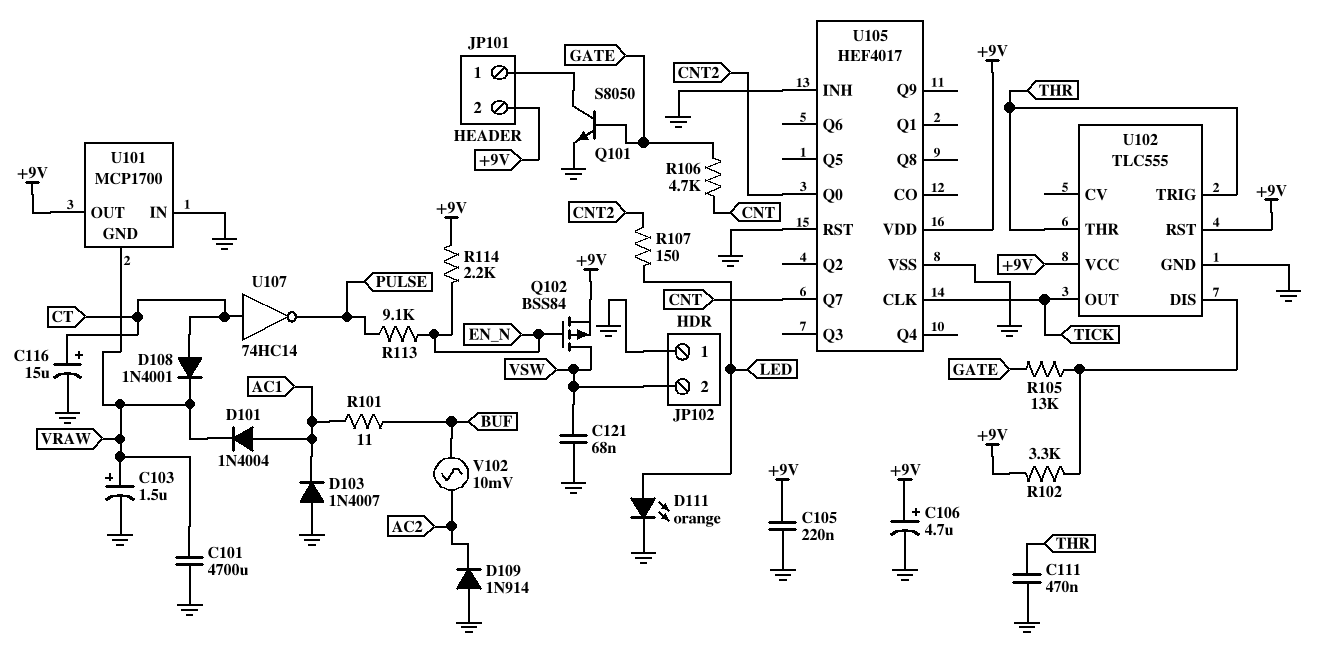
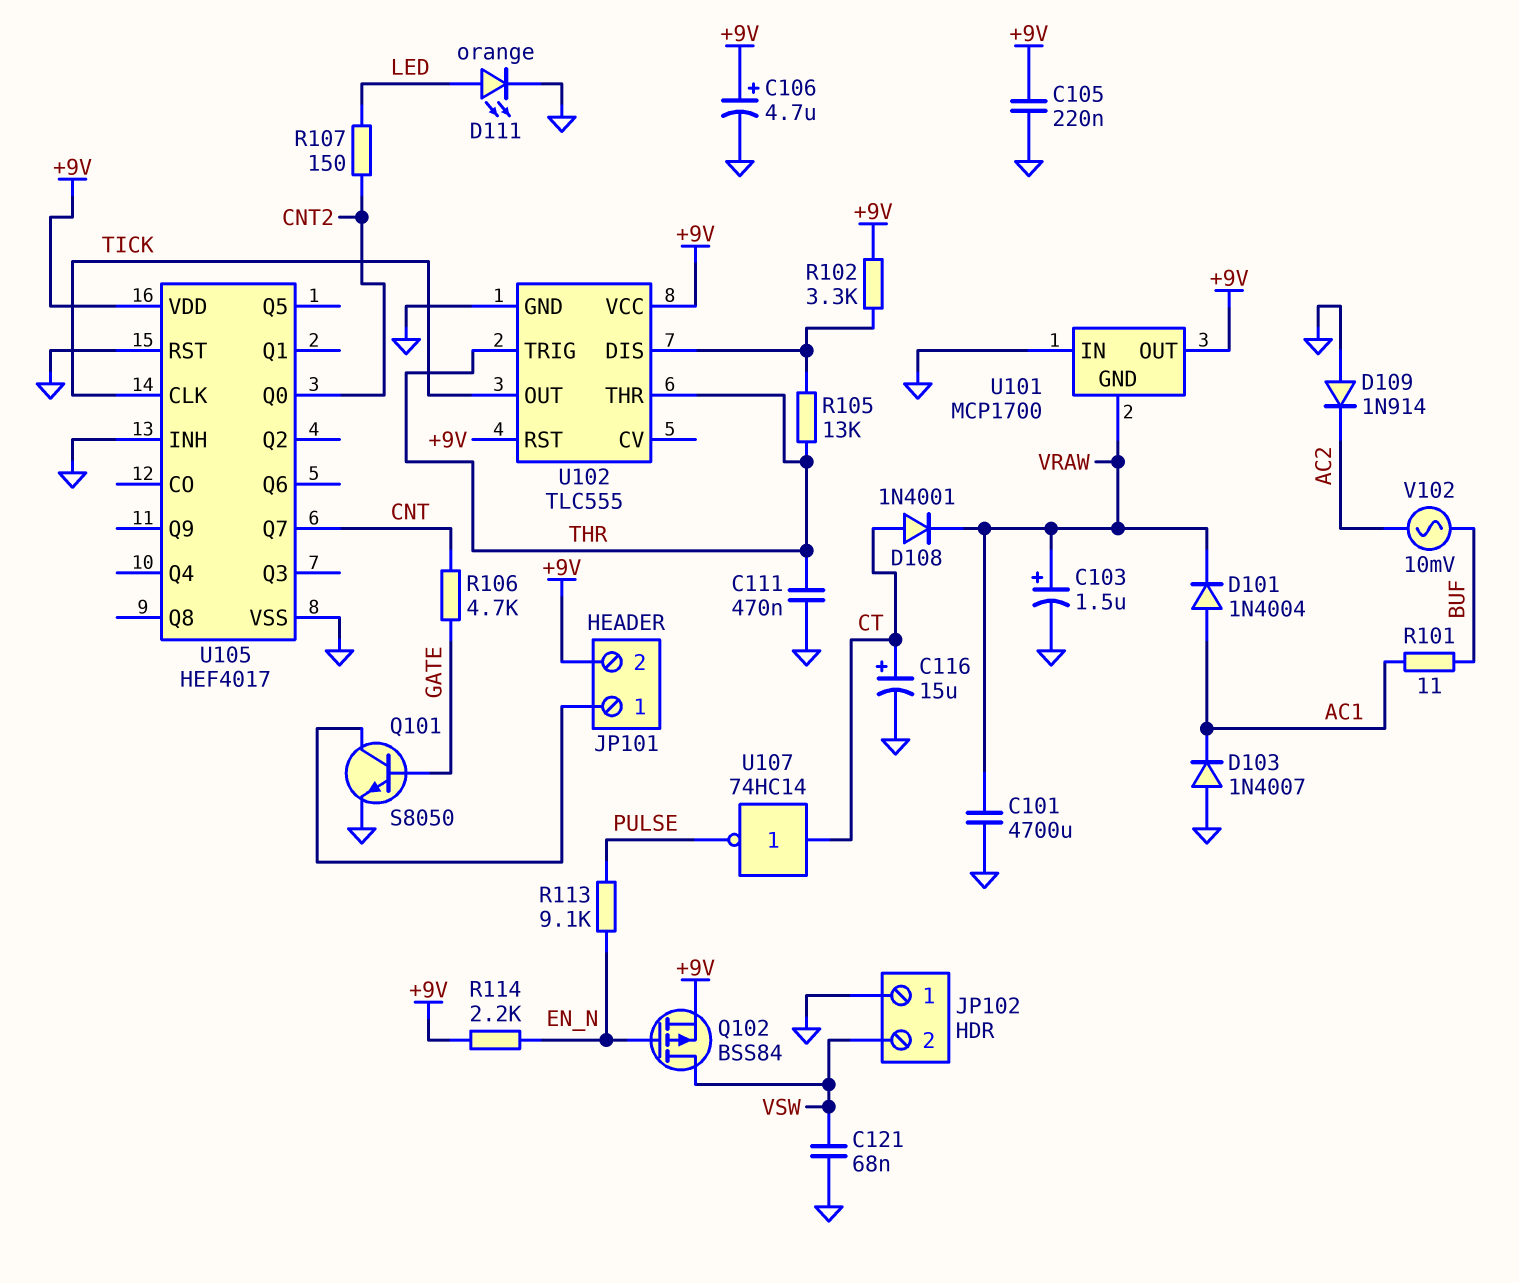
R105: 13k (GATE, U102/DIS) -> 13k (THR, U102/DIS)

